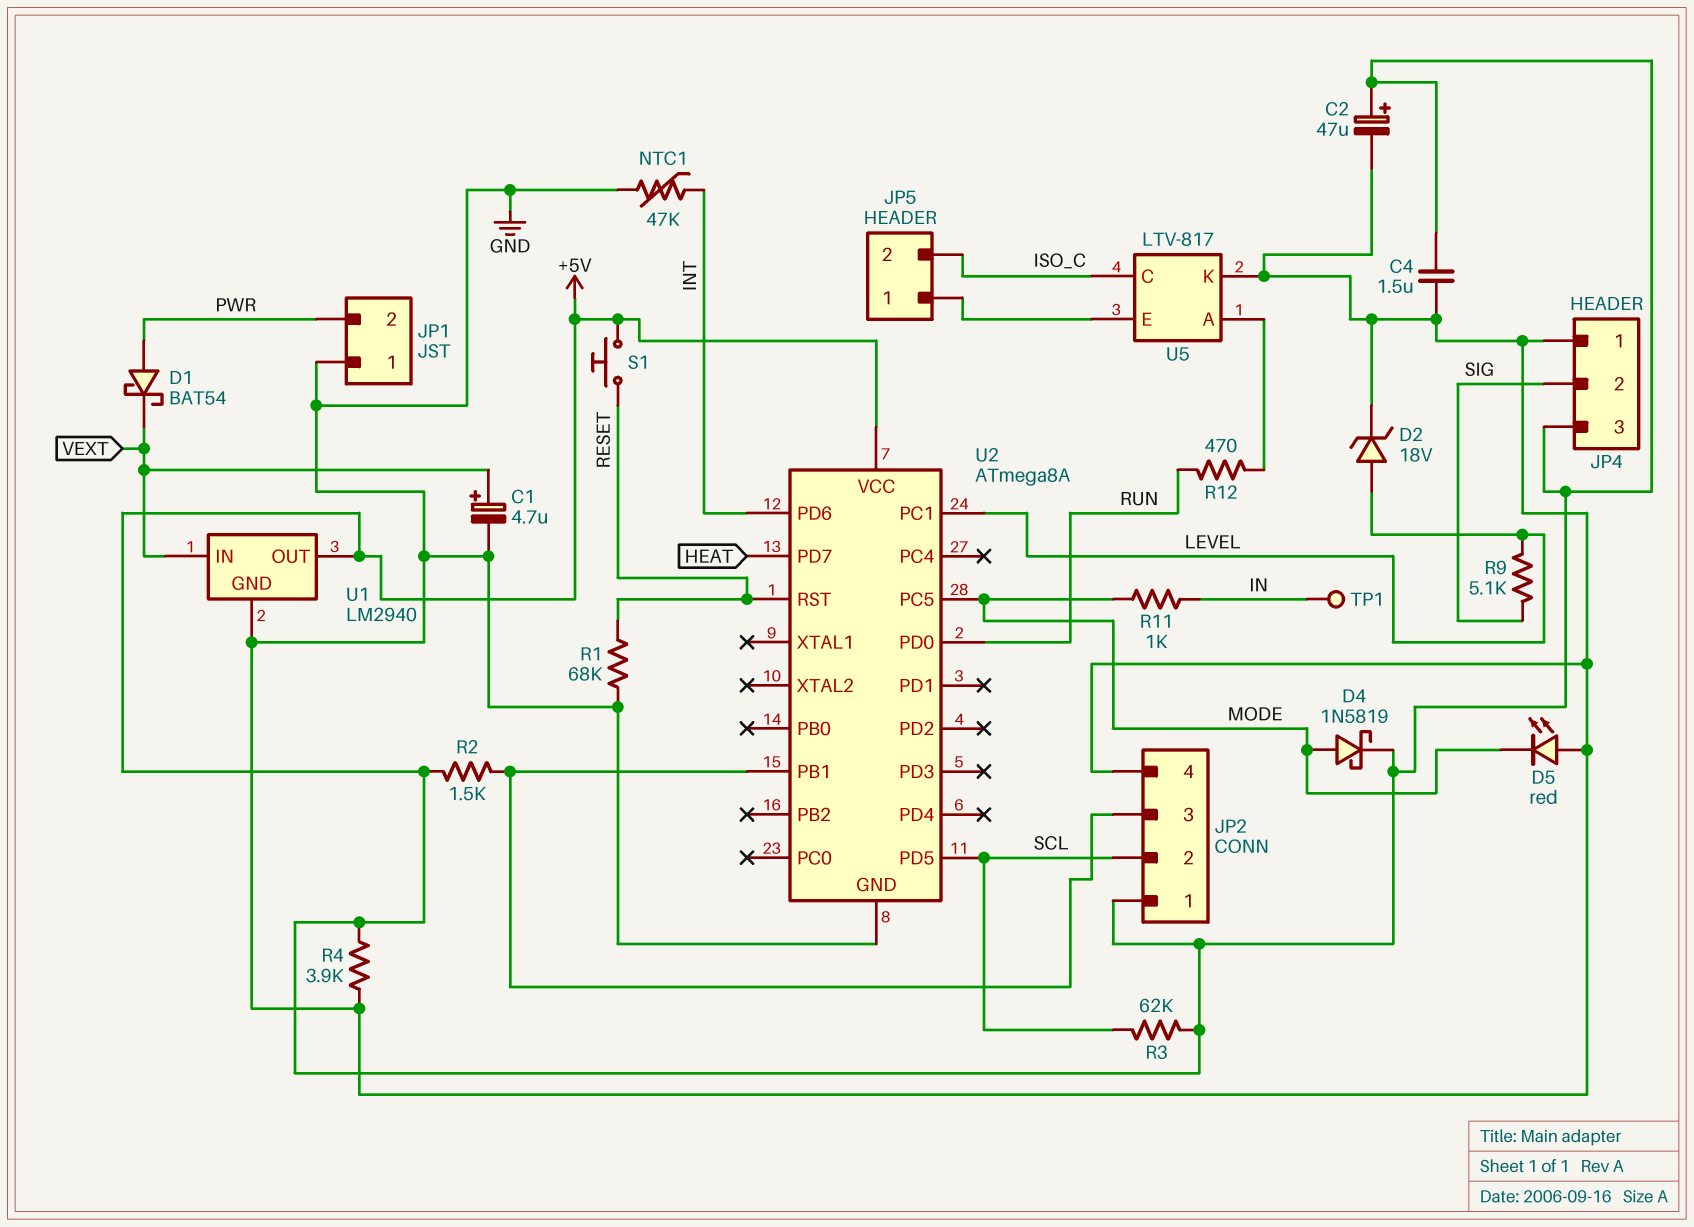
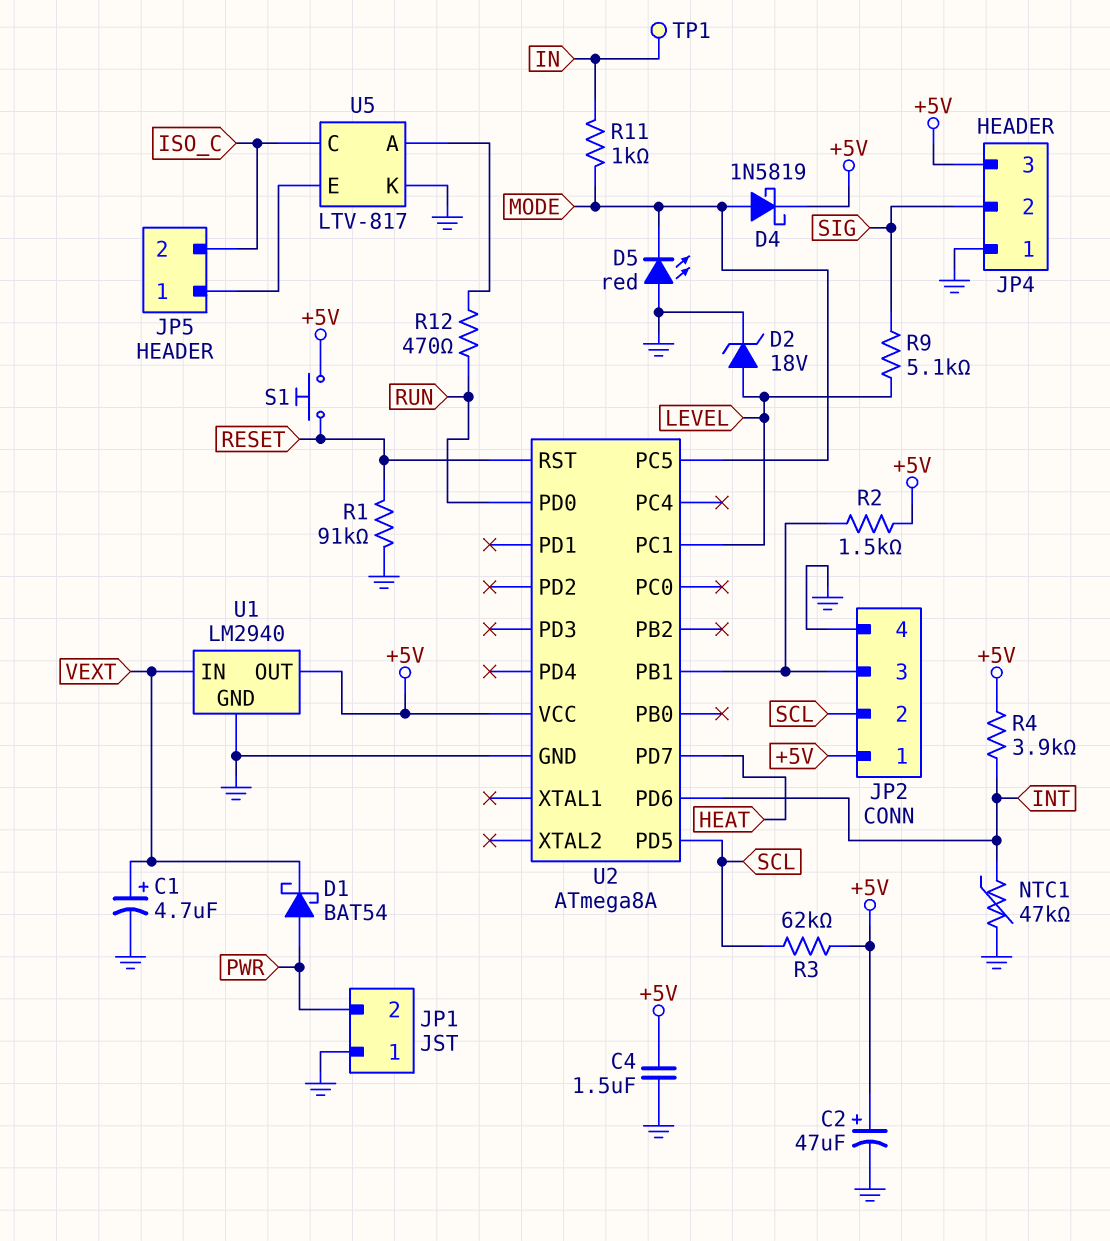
R1: 68k (GND, RESET) -> 91k (GND, RESET)
R4: 3.9k (+5V, GND) -> 3.9k (+5V, INT)

